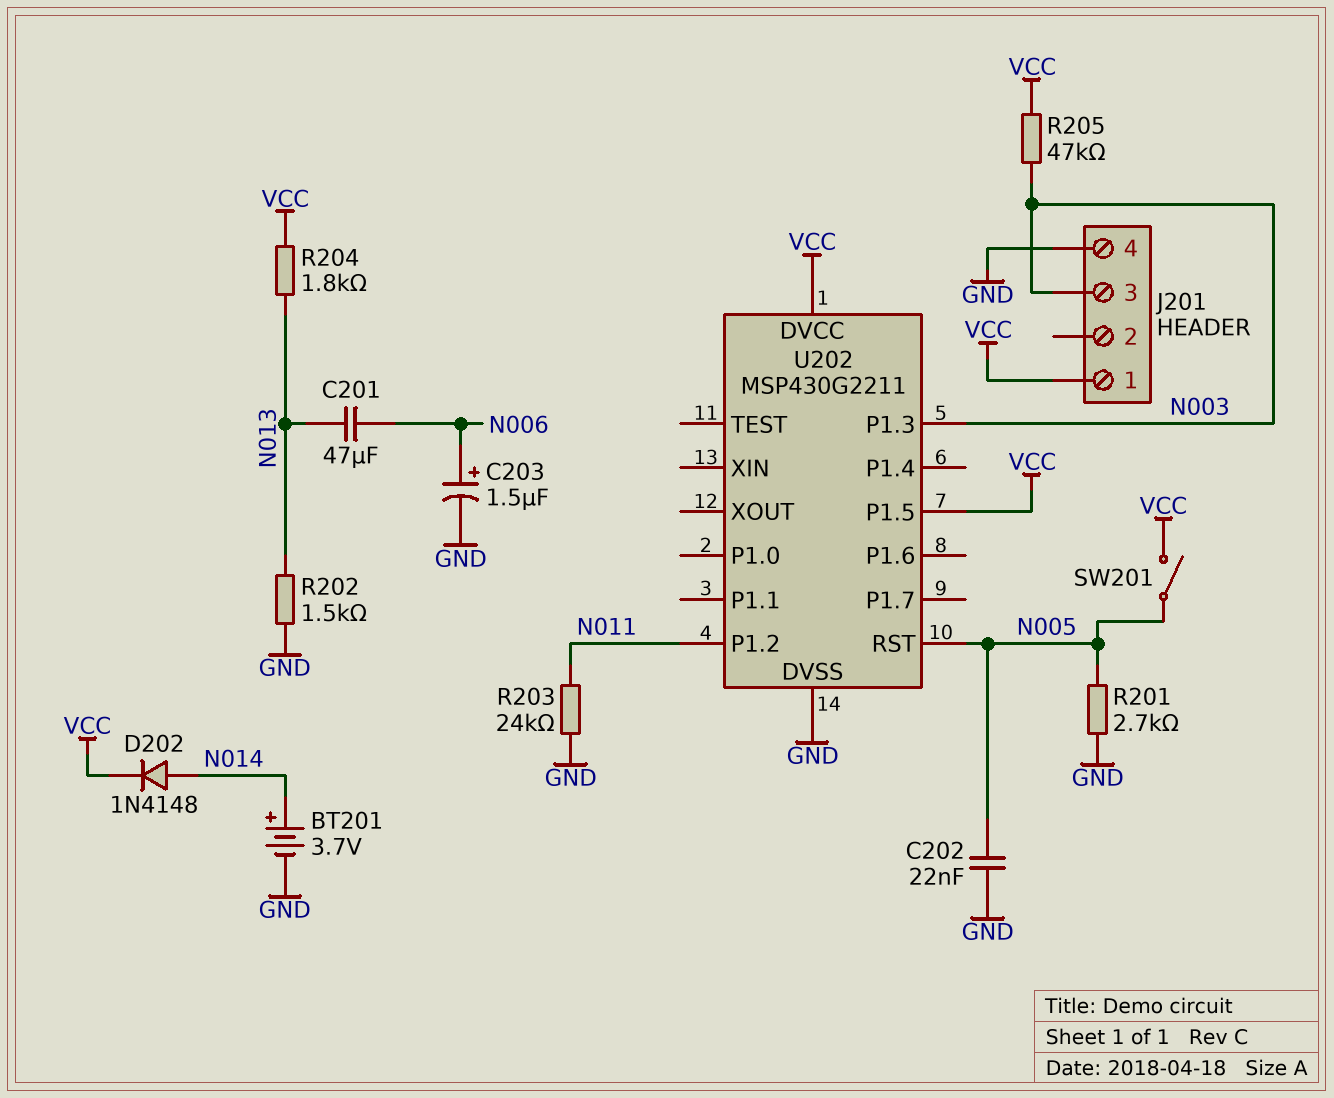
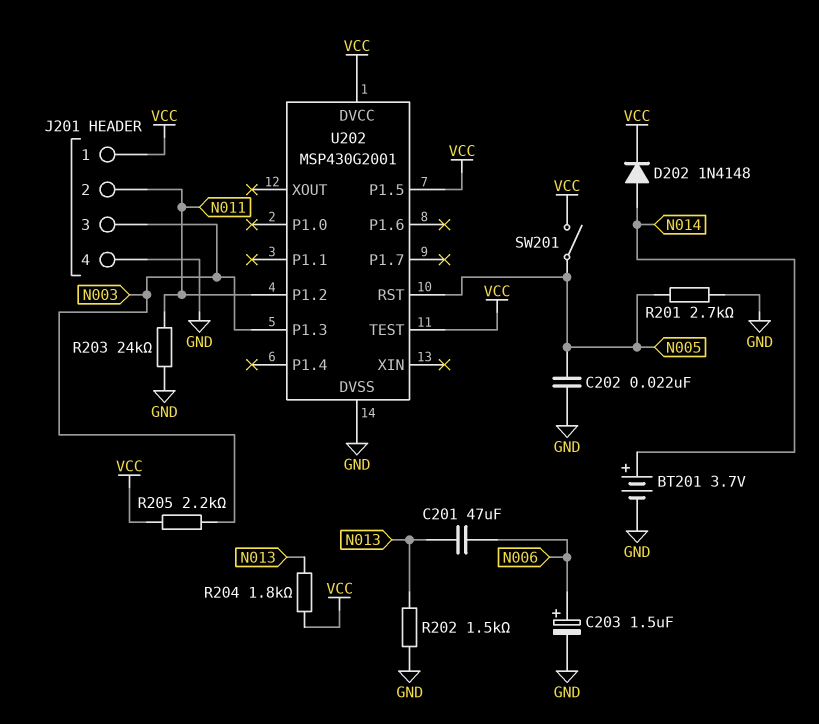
J201 pin 2: none -> N011
R205: 47k (N003, VCC) -> 2.2k (N003, VCC)
U202: MSP430G2211 -> MSP430G2001
U202 pin TEST: none -> VCC

